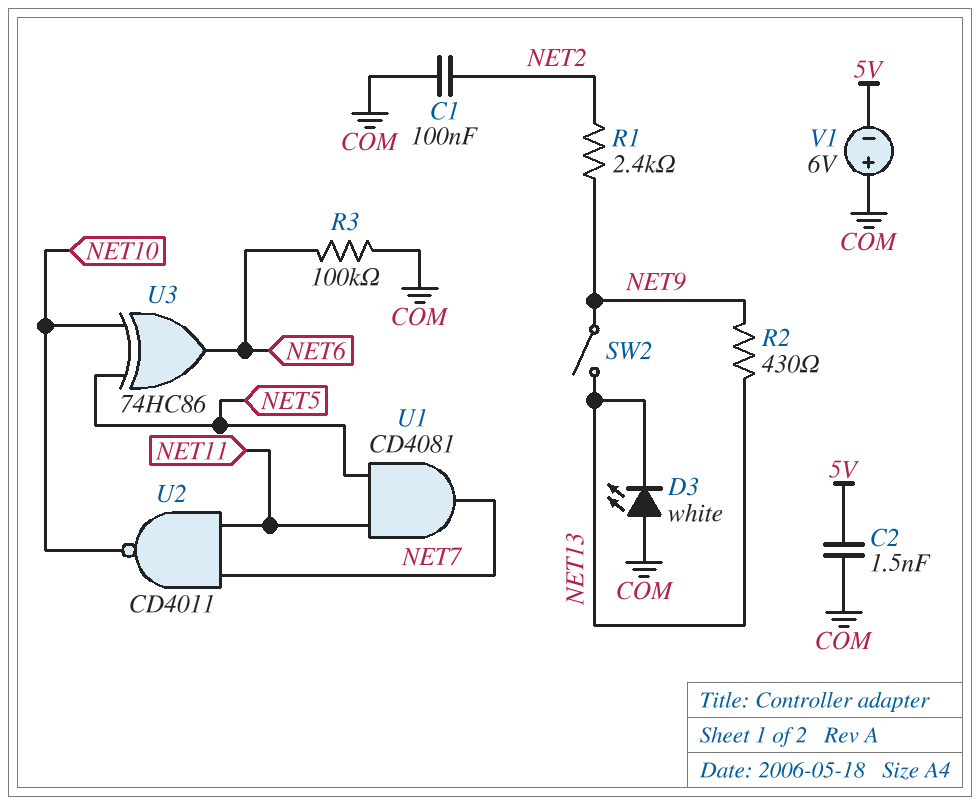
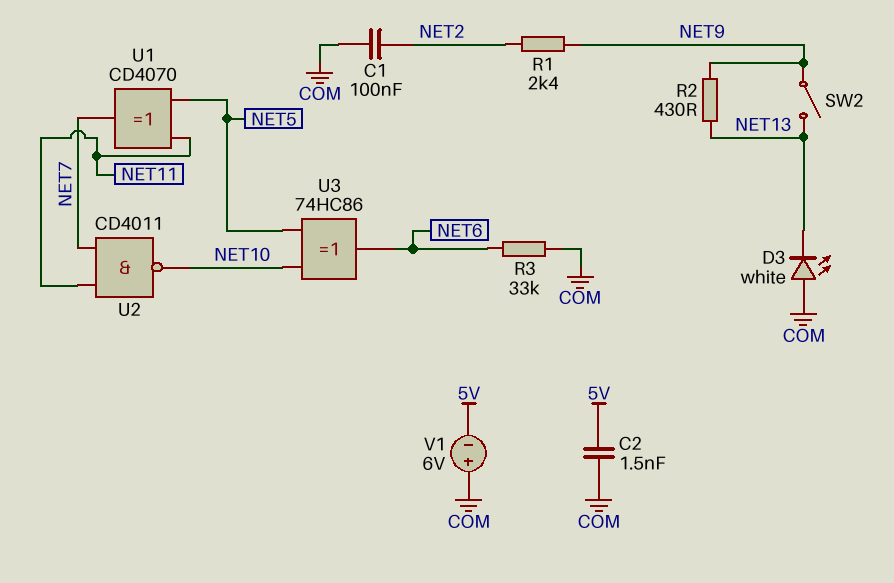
R3: 100k (COM, NET6) -> 33k (COM, NET6)
U1: AND CD4081 (in NET5, in NET11, out NET7) -> XOR CD4070 (in NET5, in NET11, out NET7)

